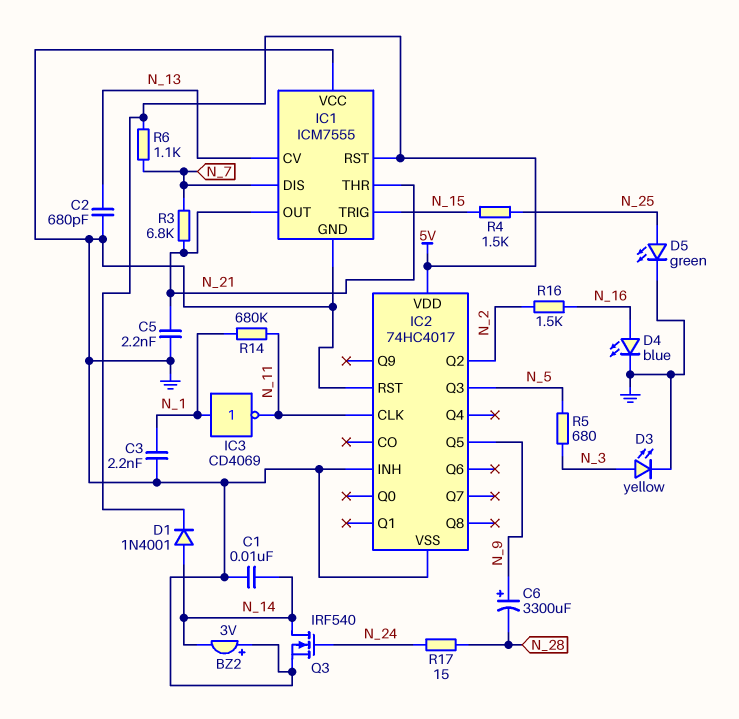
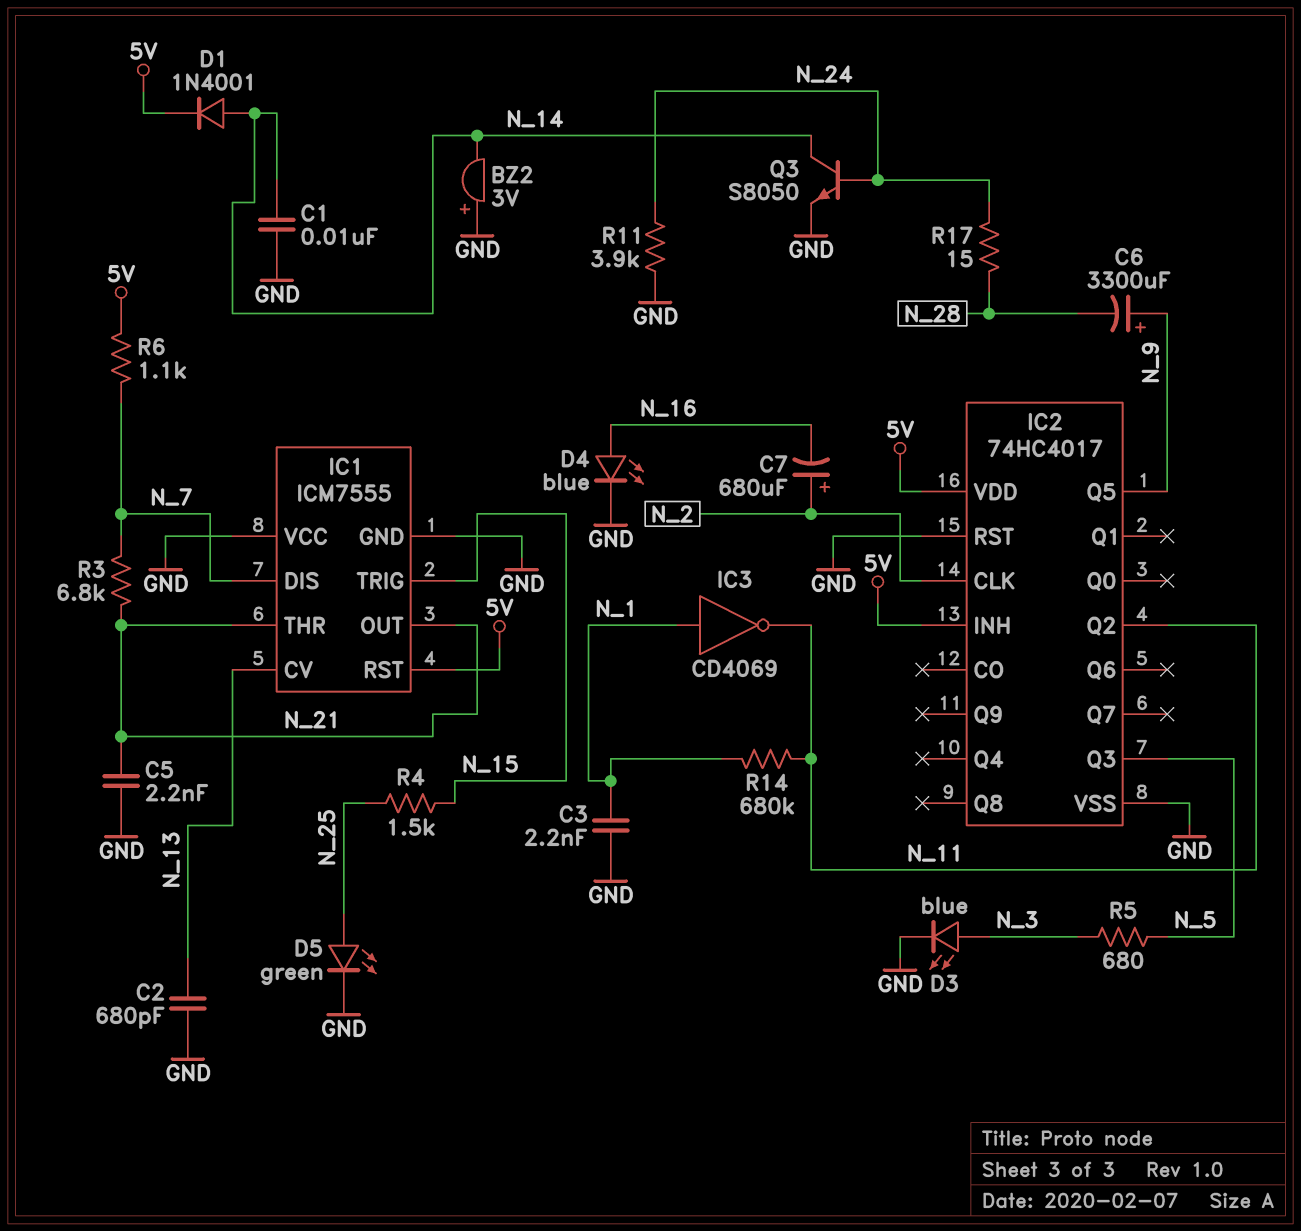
C7: none -> 680uF (plus N_2, minus N_16)
D3: LED yellow (A N_3, K GND) -> LED blue (A N_3, K GND)
IC2 pin CLK: N_11 -> N_2
IC2 pin INH: GND -> 5V
IC2 pin Q2: N_2 -> N_11
Q3: NMOS IRF540 (G N_24, D N_14, S GND) -> NPN S8050 (B N_24, C N_14, E GND)
R11: none -> 3.9k (GND, N_24)
R16: 1.5k (N_2, N_16) -> none

